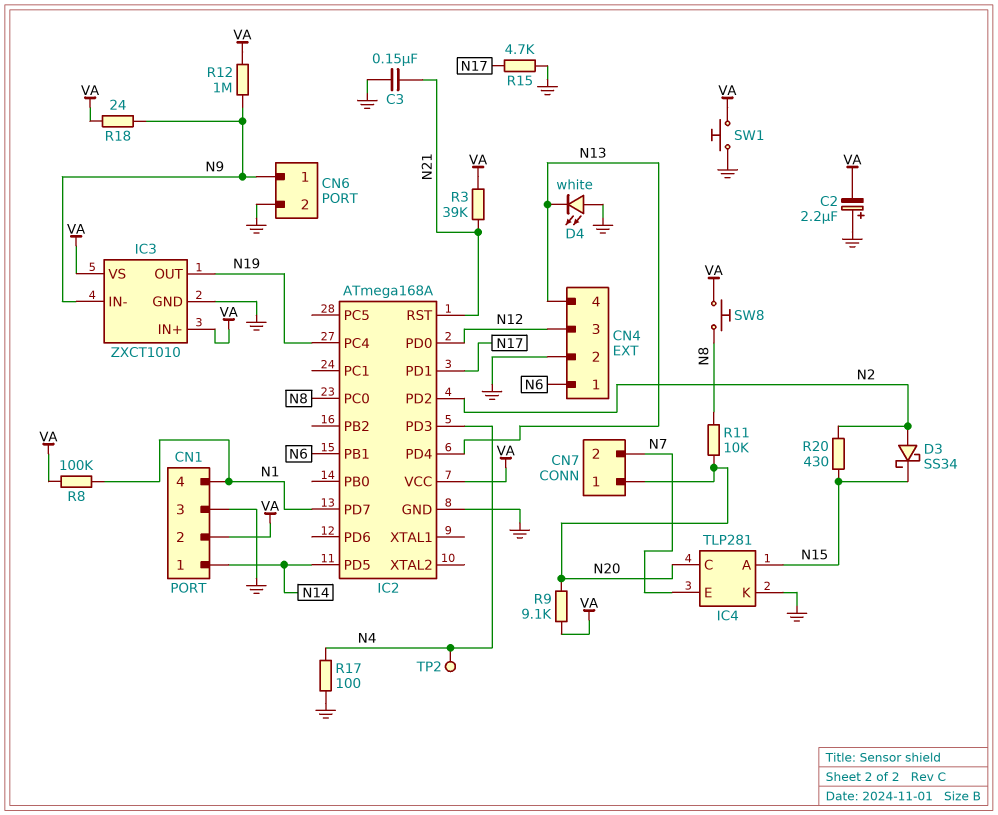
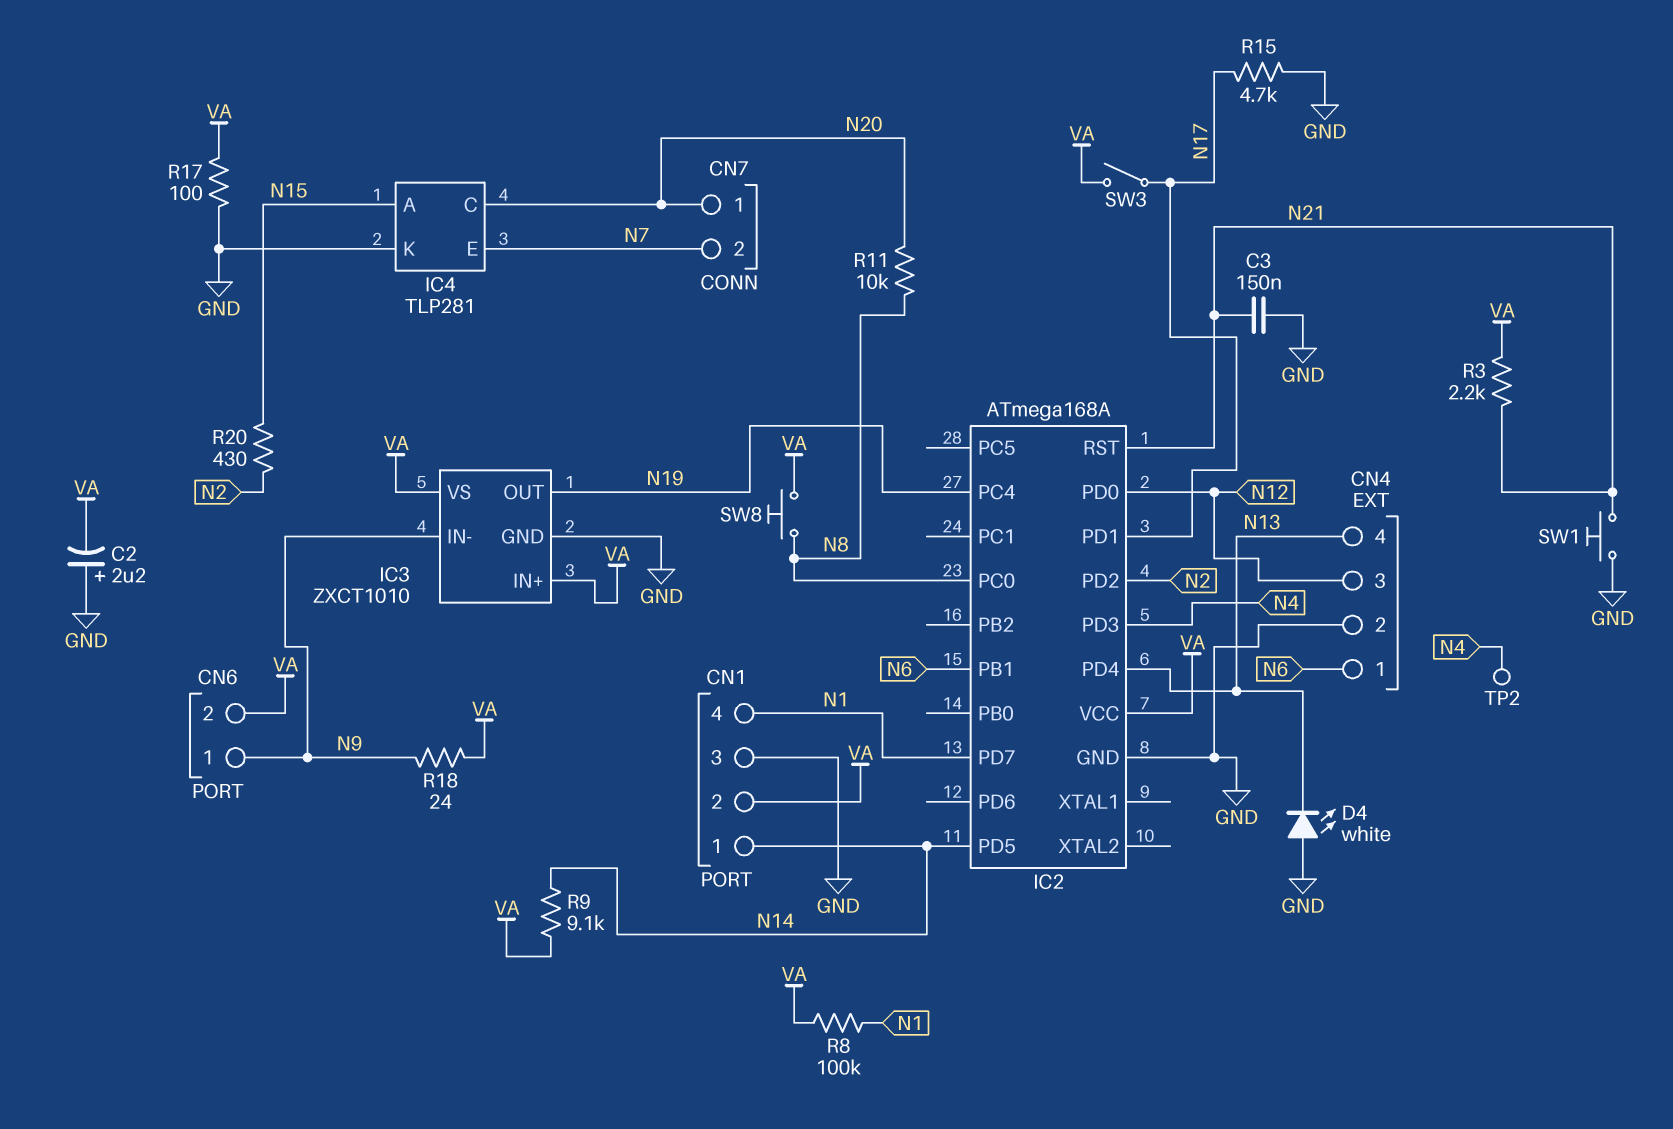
CN6 pin 2: GND -> VA
D3: schottky SS34 (A N2, K N15) -> none
R3: 39k (N21, VA) -> 2.2k (N21, VA)
R9: 9.1k (N20, VA) -> 9.1k (N14, VA)
R12: 1M (N9, VA) -> none
R17: 100 (GND, N4) -> 100 (GND, VA)
SW1: button (GND, VA) -> button (GND, N21)
SW3: none -> switch (N17, VA)

